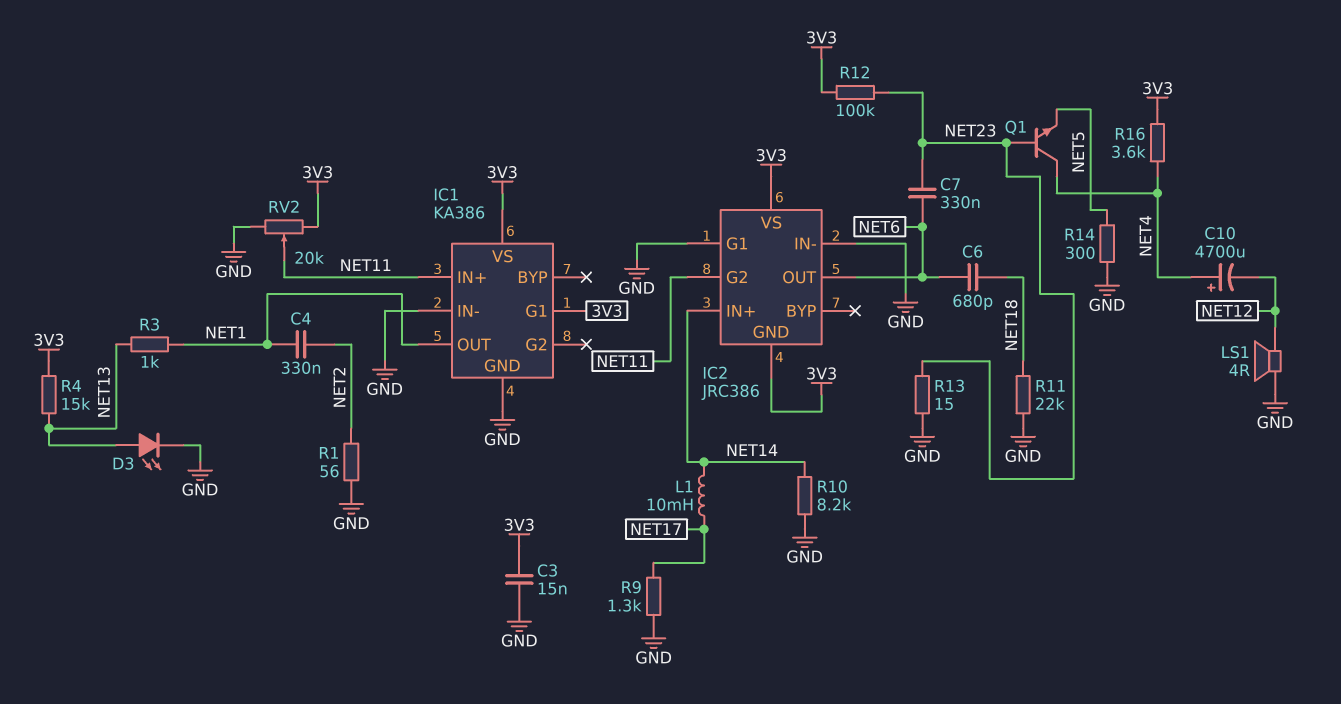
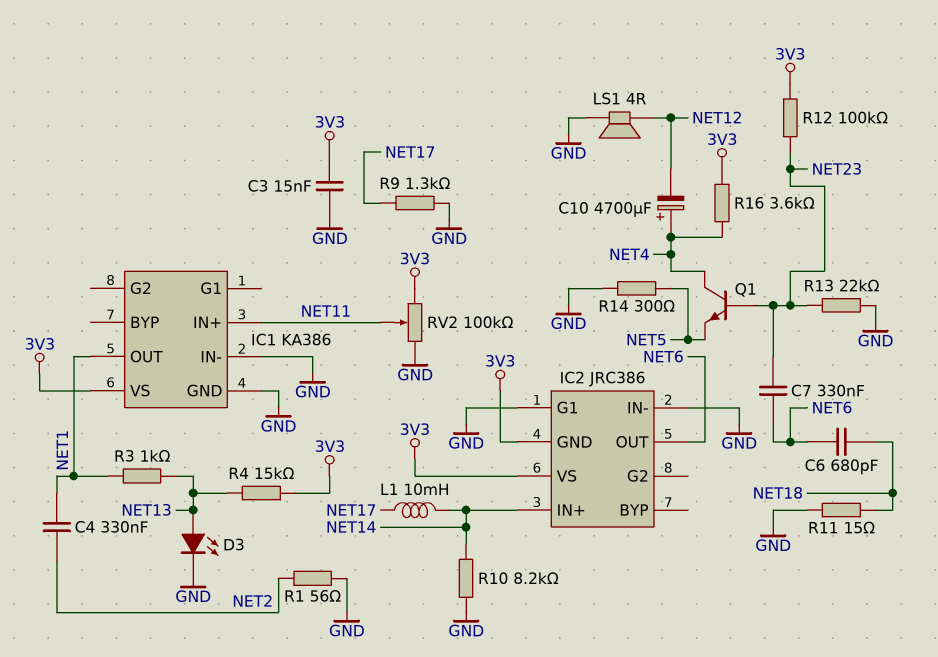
IC1 pin G1: 3V3 -> none
IC2 pin G2: NET11 -> none
R11: 22k (GND, NET18) -> 15 (GND, NET18)
R13: 15 (GND, NET23) -> 22k (GND, NET23)
RV2: 20k (3V3, GND, wiper NET11) -> 100k (3V3, GND, wiper NET11)

